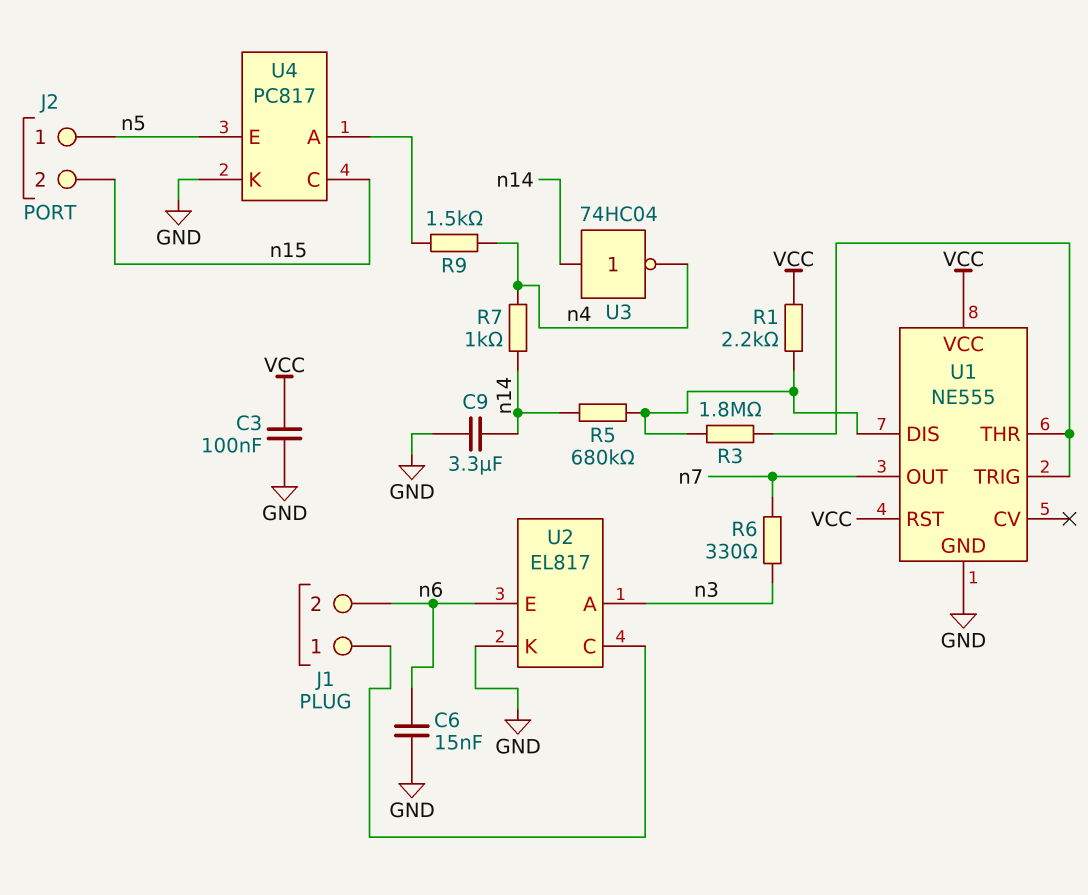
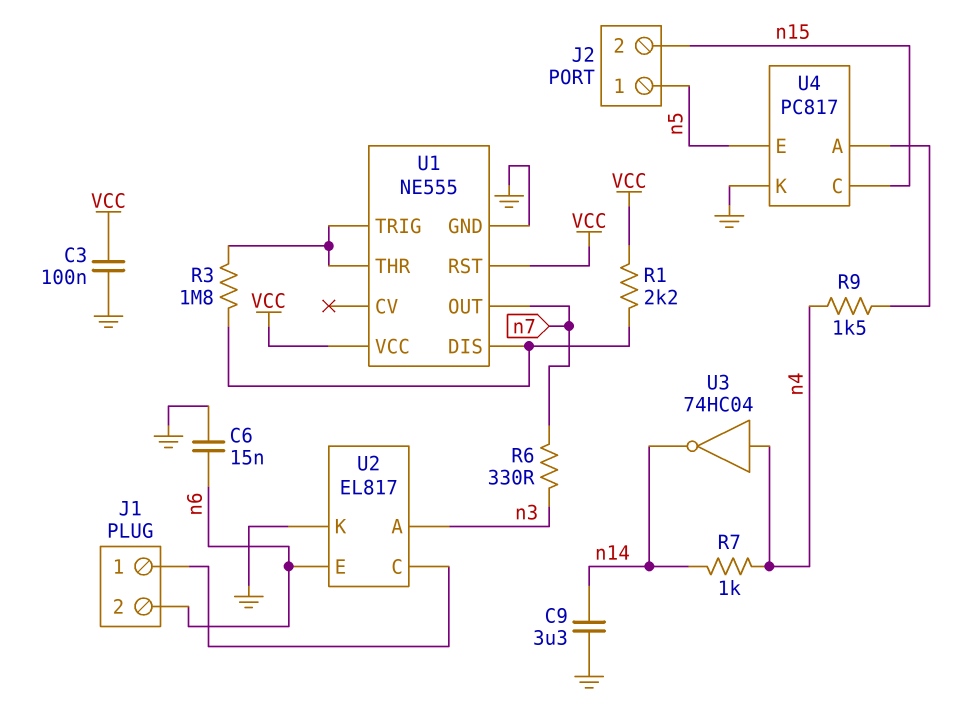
R5: 680k (U1/DIS, n14) -> none
U3: NOT 74HC04 (in n14, out n4) -> NOT 74HC04 (in n4, out n14)

